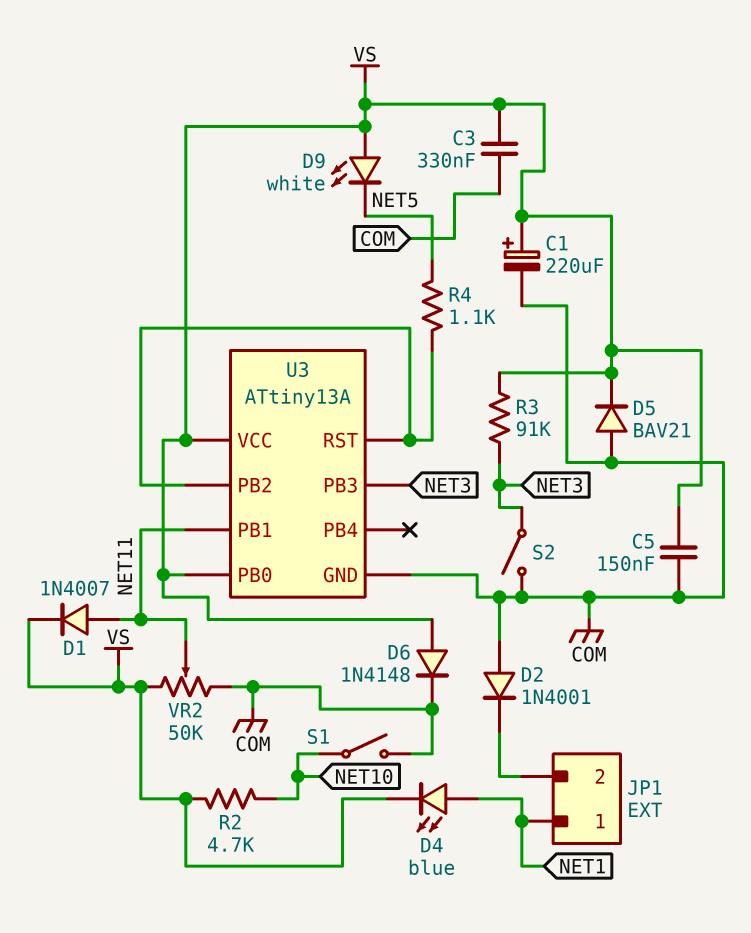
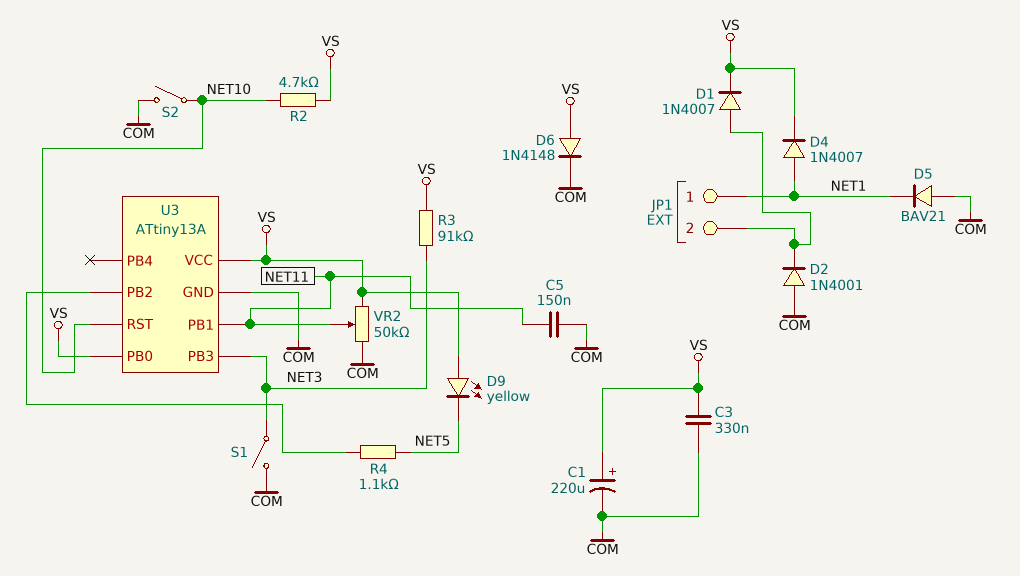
C5: 150nF (COM, VS) -> 150nF (COM, NET11)
D1: diode 1N4007 (A NET11, K VS) -> diode 1N4007 (A JP1/2, K VS)
D4: LED blue (A NET1, K VS) -> diode 1N4007 (A NET1, K VS)
D5: diode BAV21 (A COM, K VS) -> diode BAV21 (A COM, K NET1)
D9: LED white (A VS, K NET5) -> LED yellow (A VS, K NET5)
S1: switch (COM, NET10) -> switch (COM, NET3)
S2: switch (COM, NET3) -> switch (COM, NET10)
U3 pin RST: U3/PB2 -> NET10

